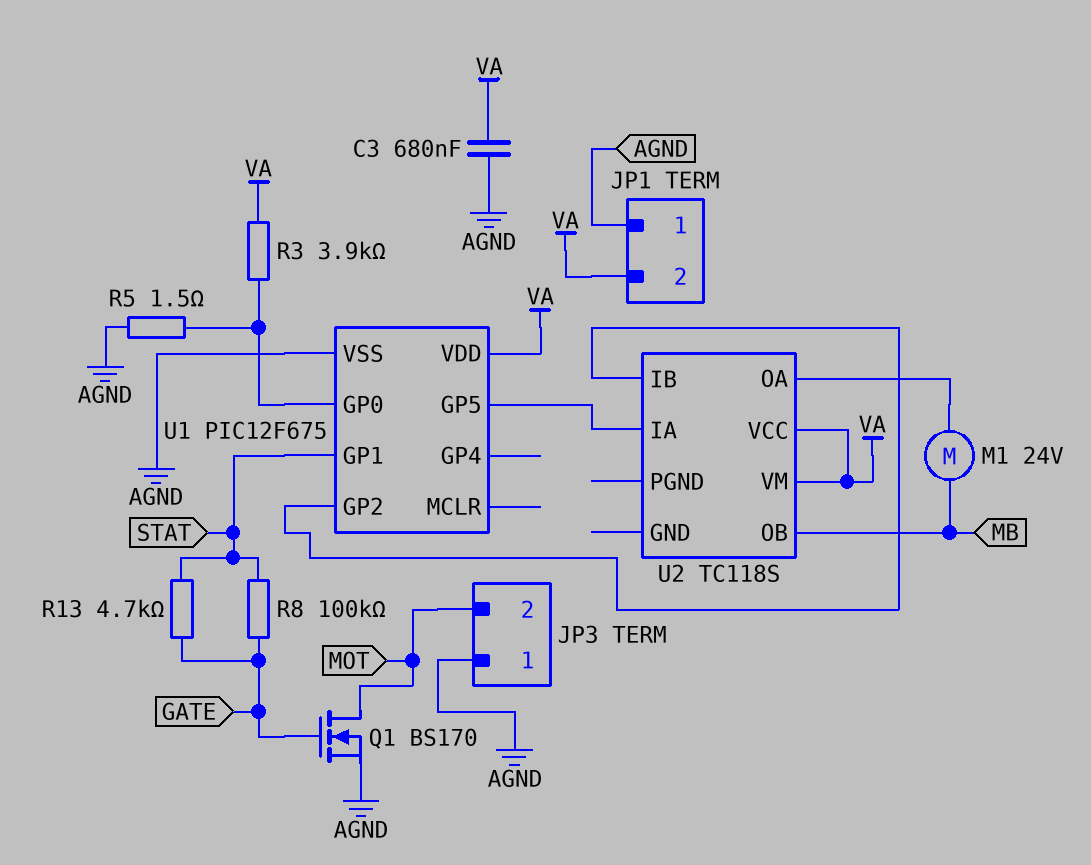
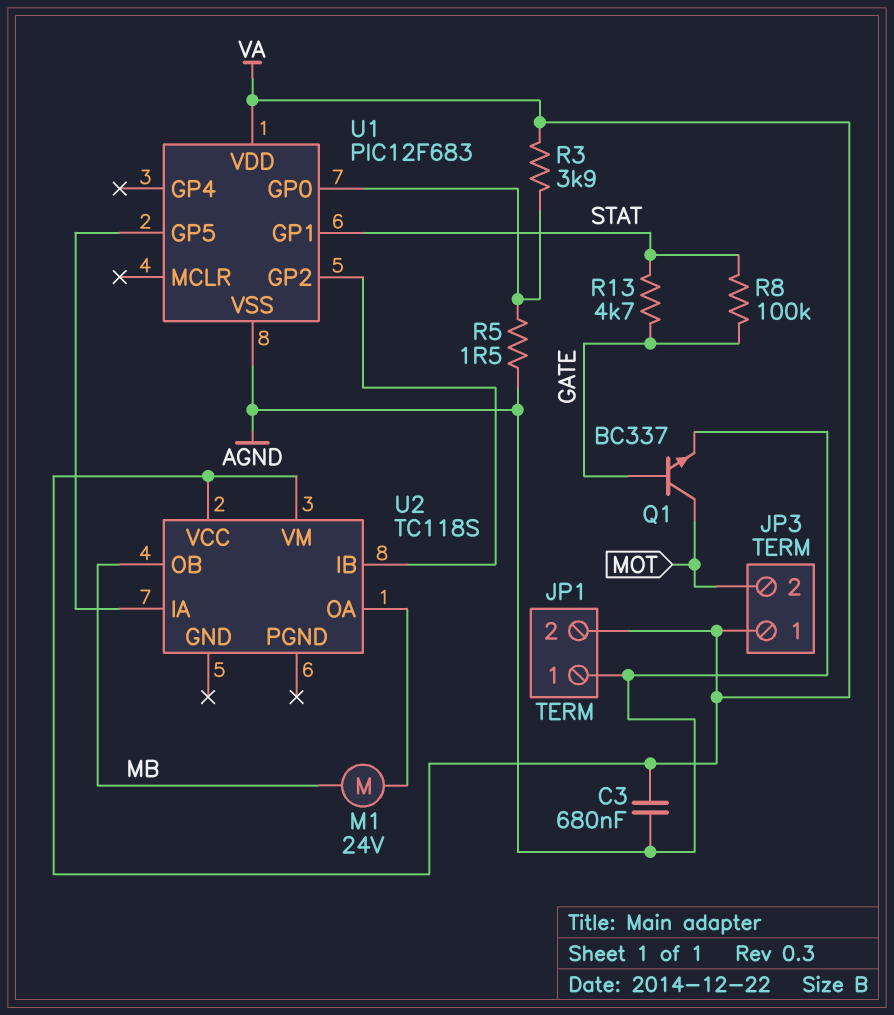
JP3 pin 1: AGND -> VA
Q1: NMOS BS170 (G GATE, D MOT, S AGND) -> NPN BC337 (B GATE, C MOT, E AGND)
U1: PIC12F675 -> PIC12F683

